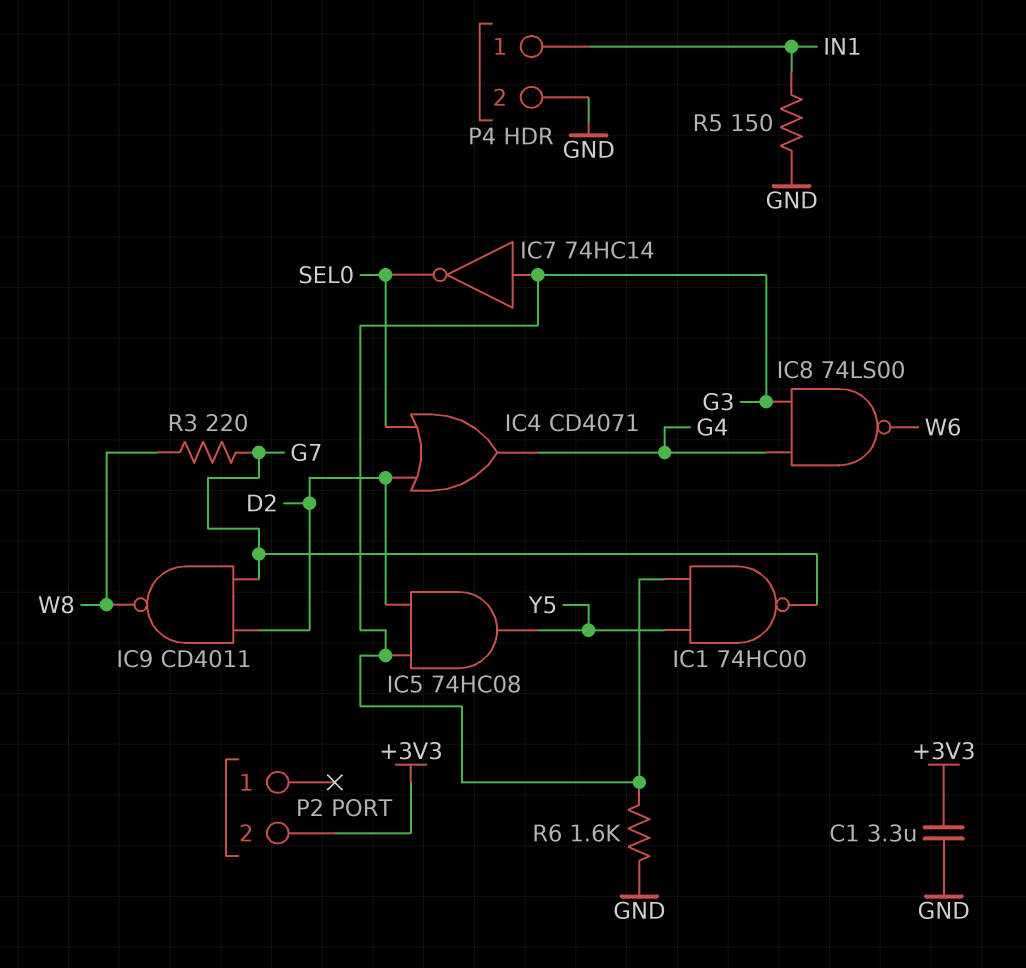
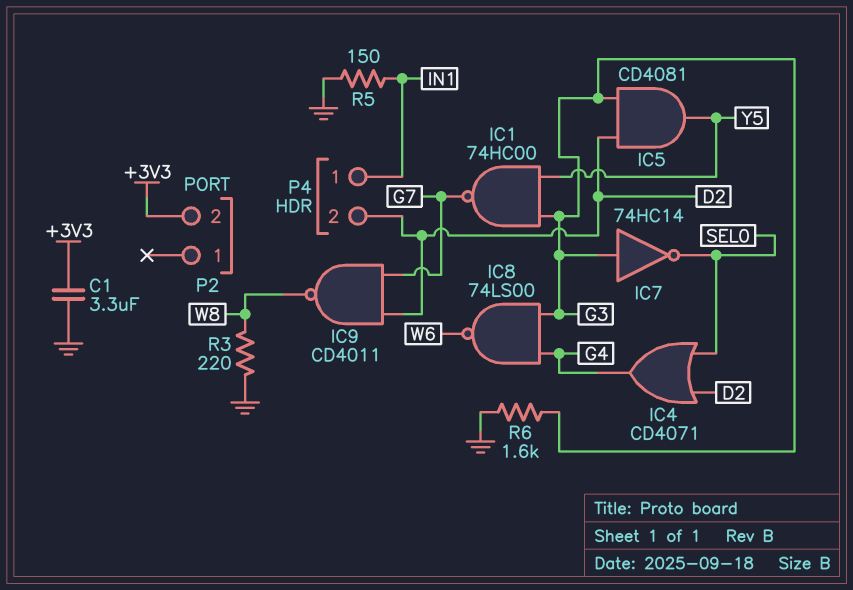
IC5: AND 74HC08 (in D2, in G3, out Y5) -> AND CD4081 (in D2, in G3, out Y5)
P4 pin 2: GND -> D2
R3: 220 (G7, W8) -> 220 (GND, W8)

